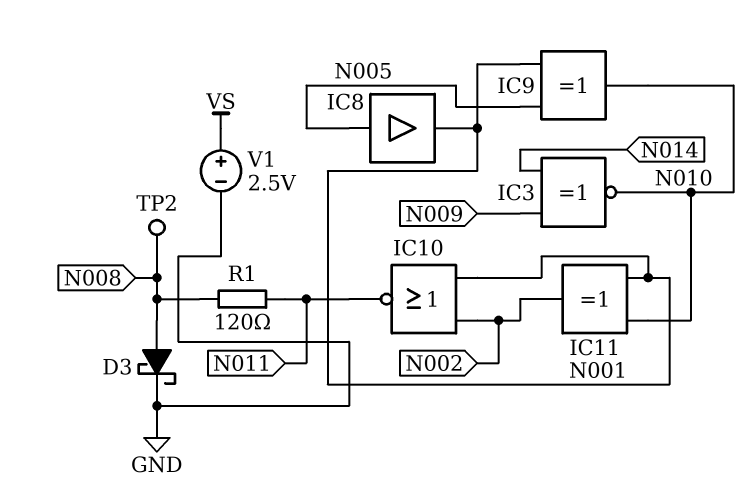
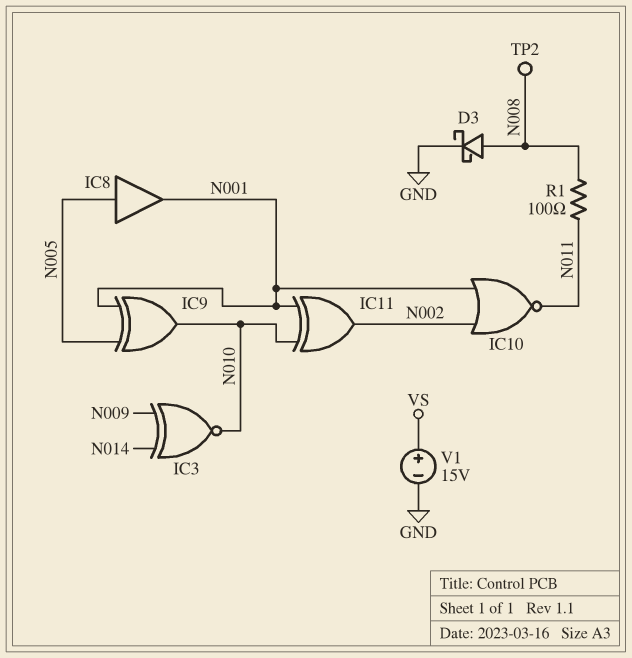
R1: 120 (N008, N011) -> 100 (N008, N011)
V1: 2.5V (plus VS, minus GND) -> 15V (plus VS, minus GND)

